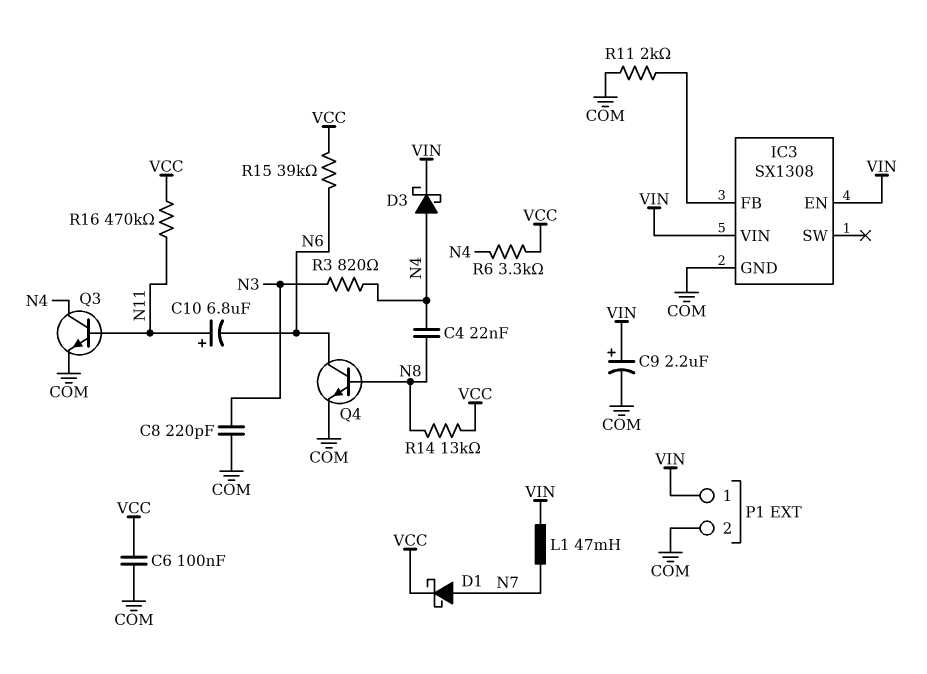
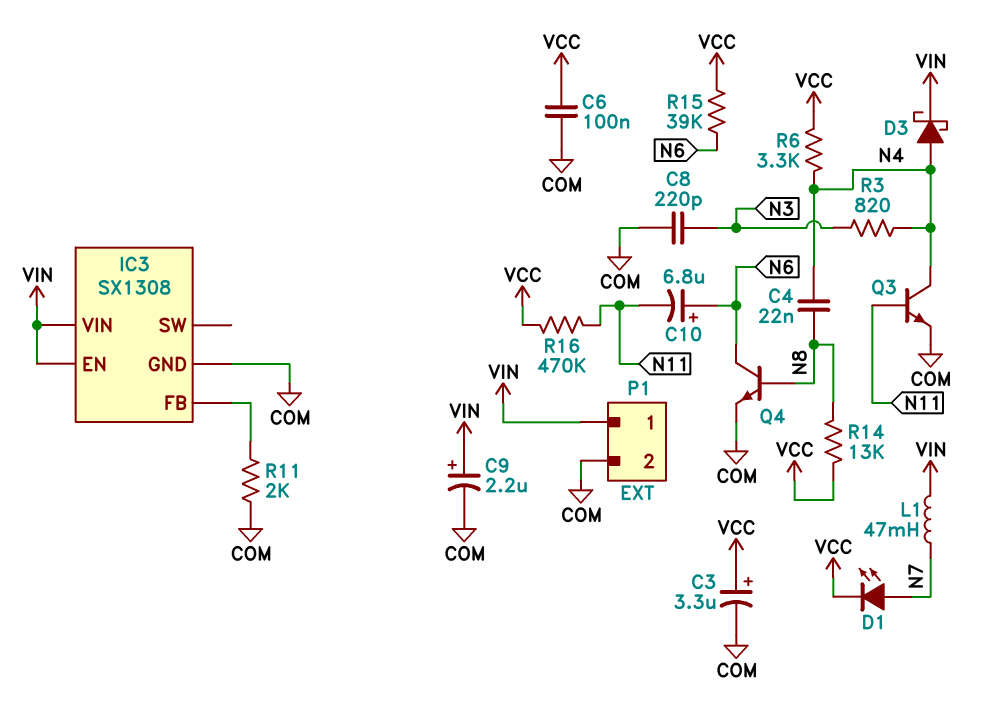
C3: none -> 3.3uF (plus VCC, minus COM)
C10: 6.8uF (plus N11, minus N6) -> 6.8uF (plus N6, minus N11)
D1: schottky (A N7, K VCC) -> LED (A N7, K VCC)

